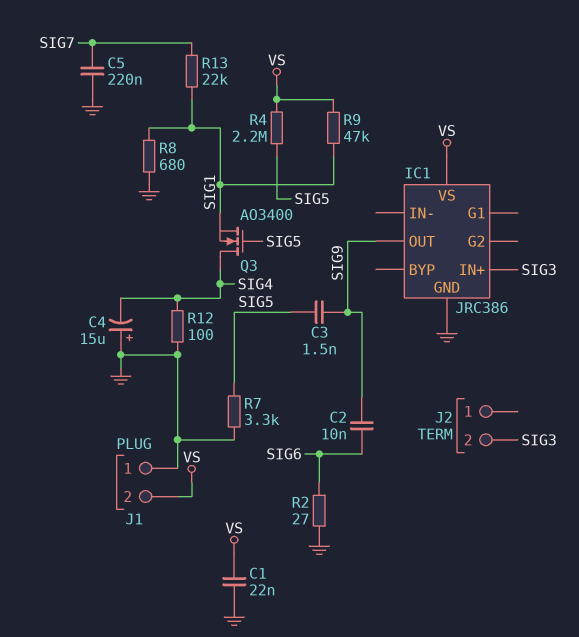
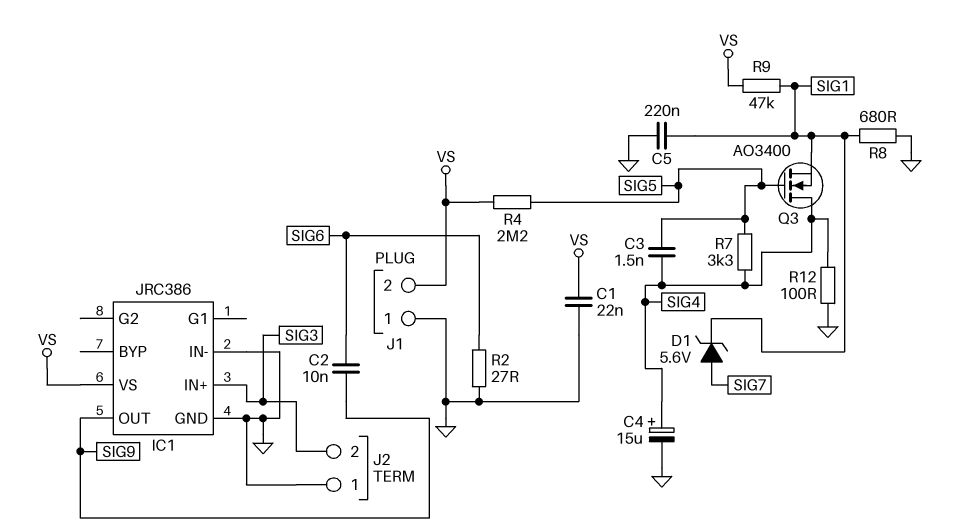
C3: 1.5nF (SIG5, SIG9) -> 1.5nF (SIG4, SIG5)
C4: 15uF (plus GND, minus SIG4) -> 15uF (plus SIG4, minus GND)
C5: 220nF (GND, SIG7) -> 220nF (GND, SIG1)
D1: none -> zener 5.6V (A SIG7, K SIG1)
IC1 pin IN-: none -> GND
J2 pin 1: none -> GND
R7: 3.3k (GND, SIG5) -> 3.3k (SIG4, SIG5)
R13: 22k (SIG1, SIG7) -> none

